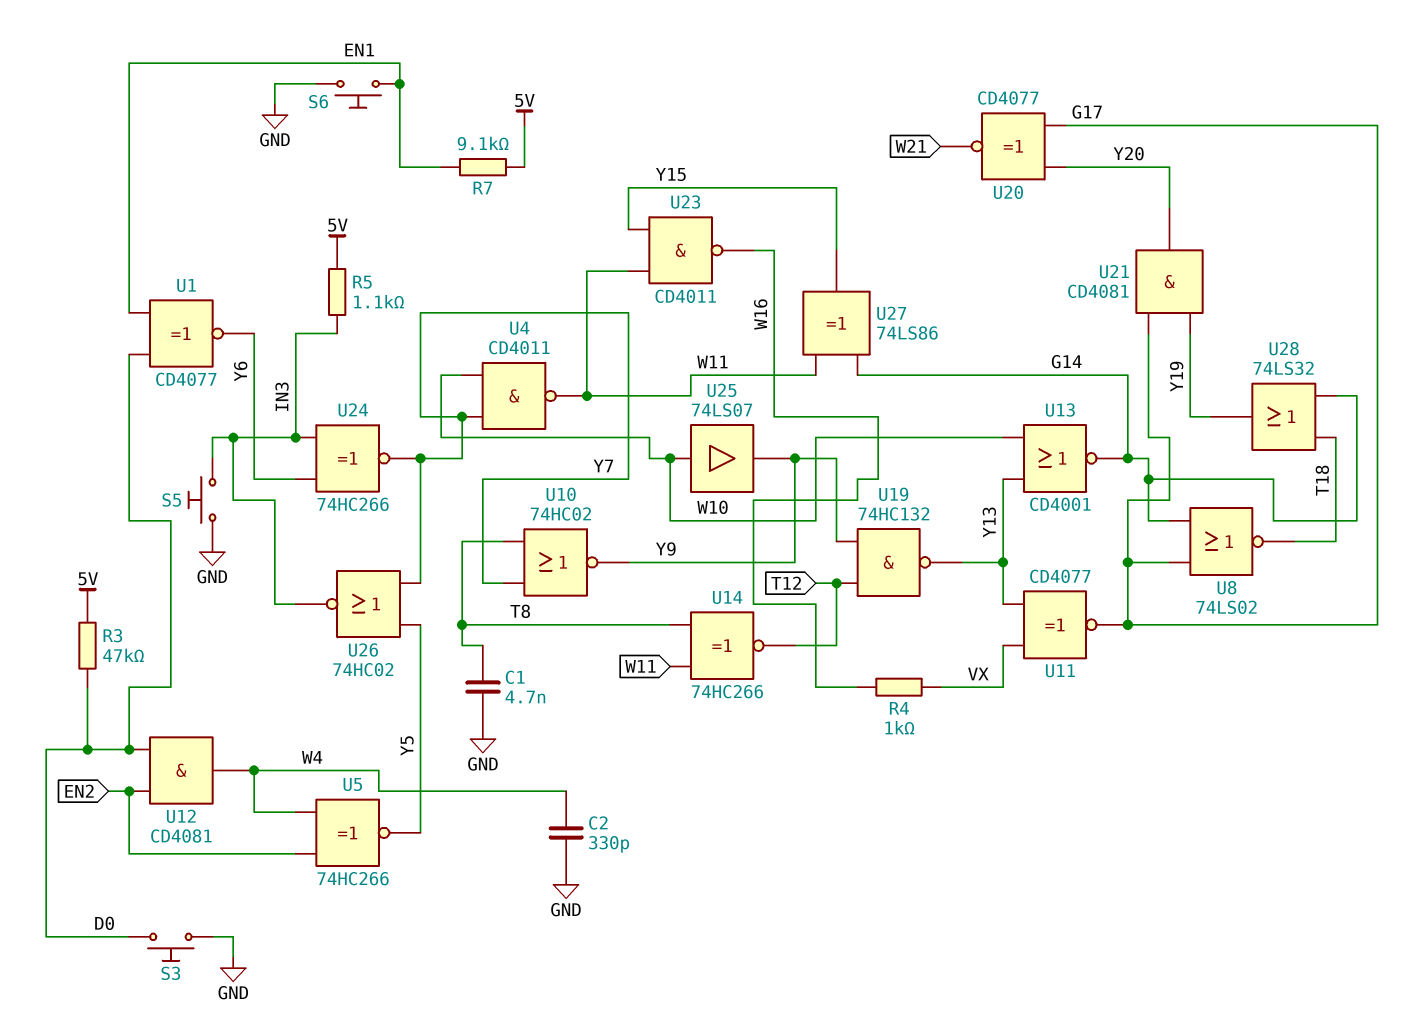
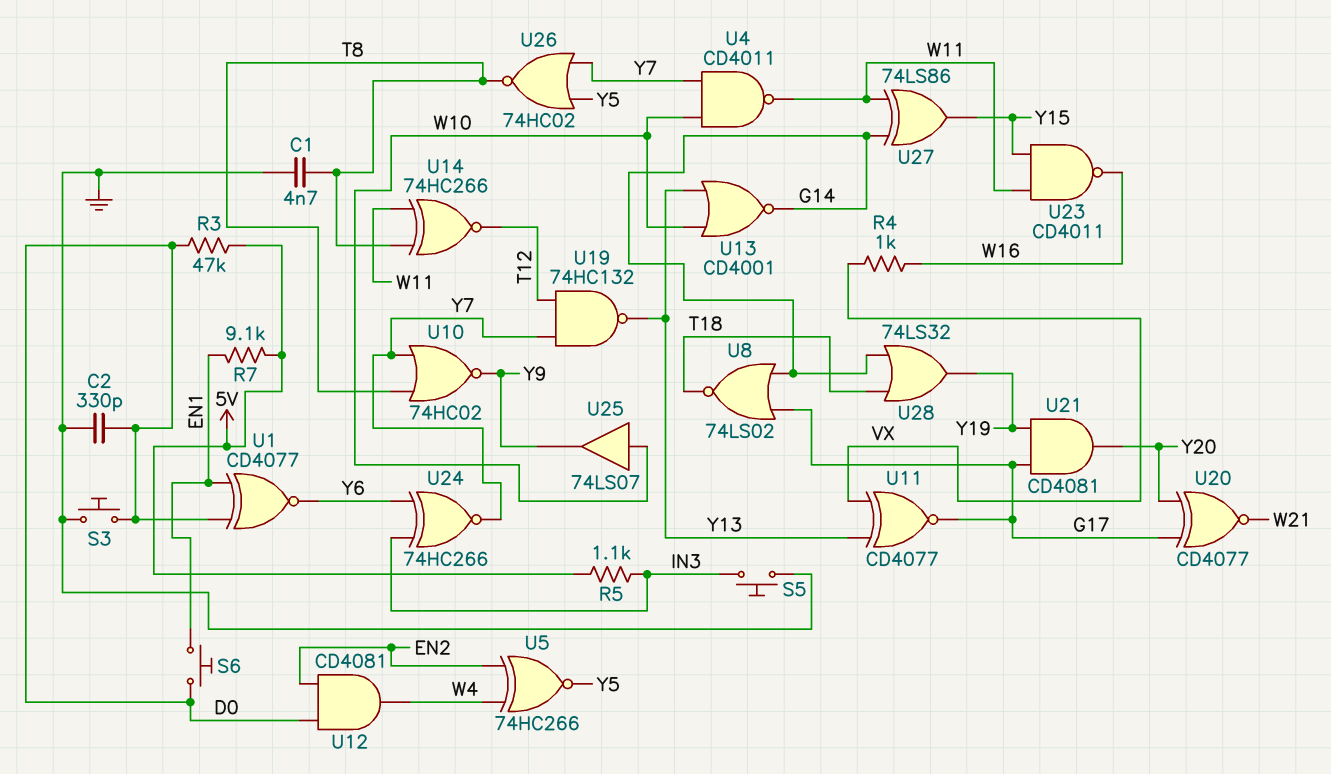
C2: 330pF (GND, W4) -> 330pF (D0, GND)
S6: button (EN1, GND) -> button (D0, EN1)
U19: NAND 74HC132 (in T12, in Y9, out Y13) -> NAND 74HC132 (in T12, in Y7, out Y13)
U26: NOR 74HC02 (in Y5, in Y7, out IN3) -> NOR 74HC02 (in Y5, in Y7, out T8)

